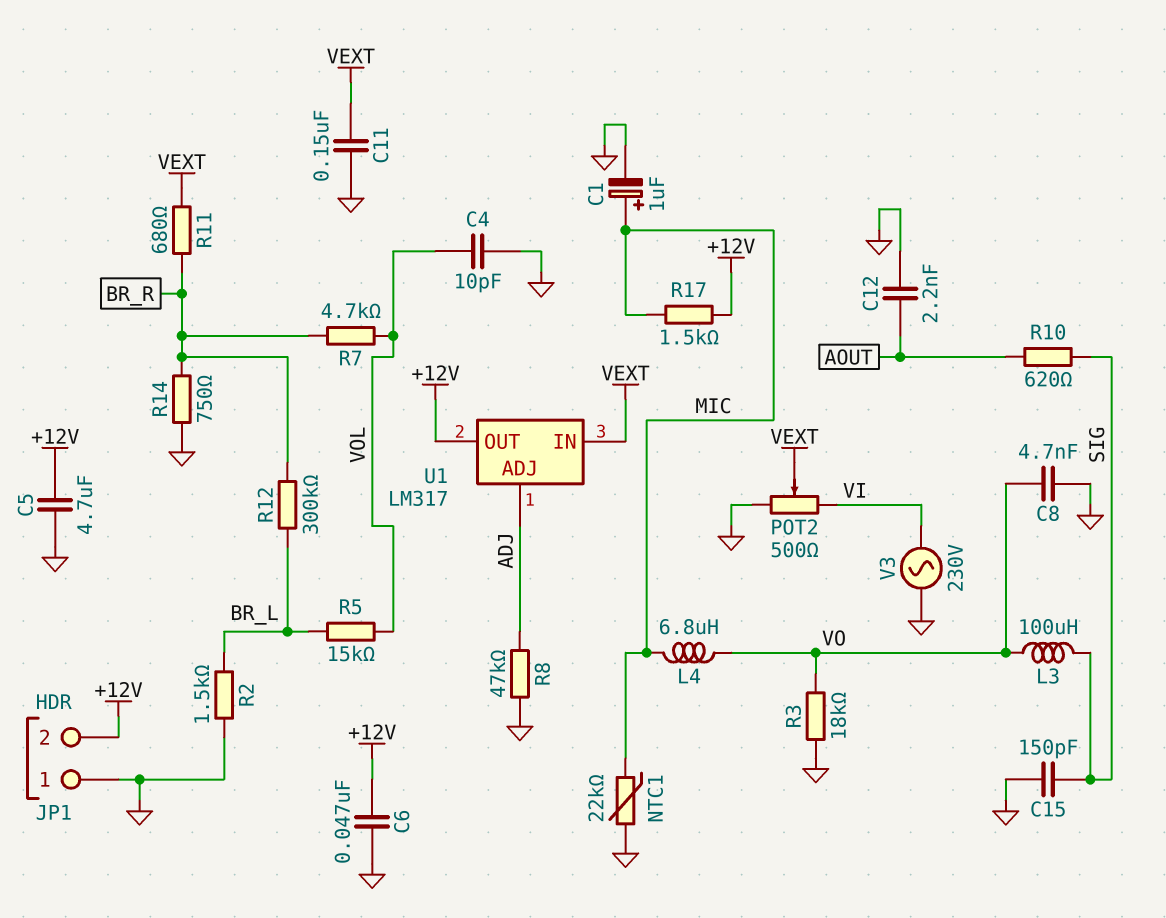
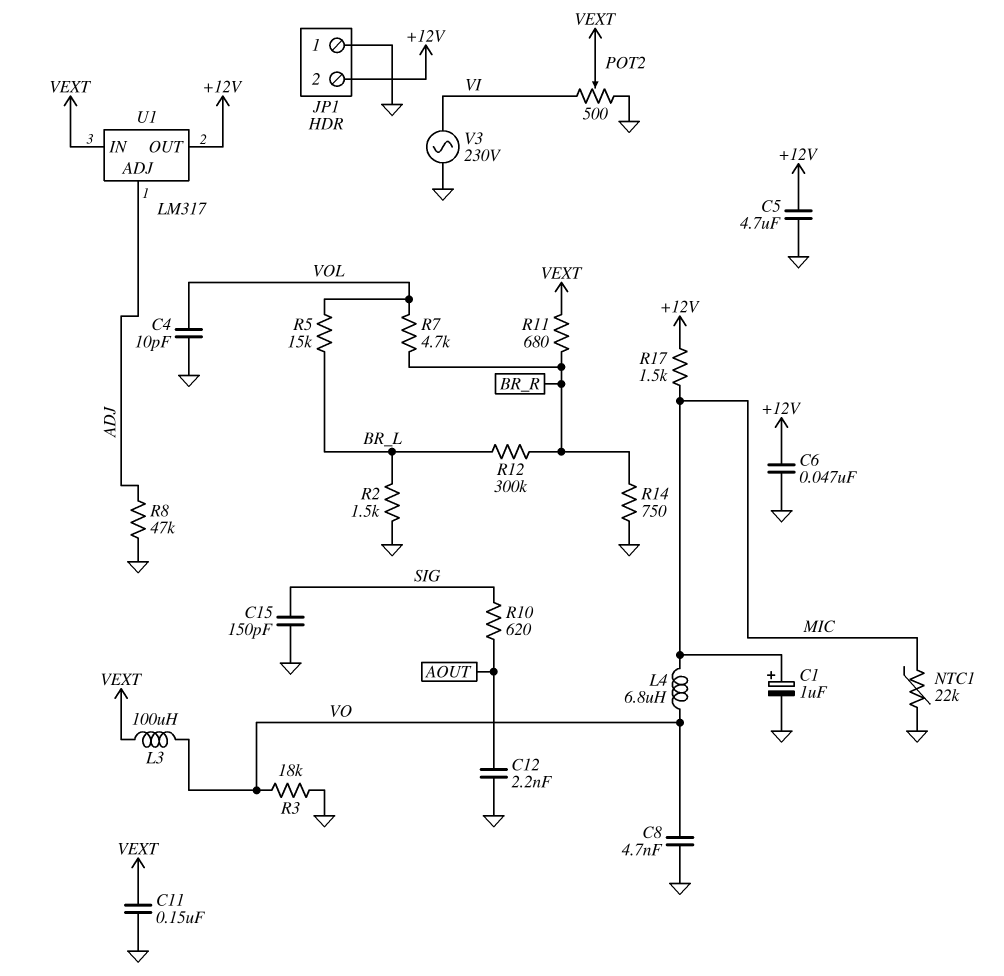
L3: 100uH (SIG, VO) -> 100uH (VEXT, VO)

